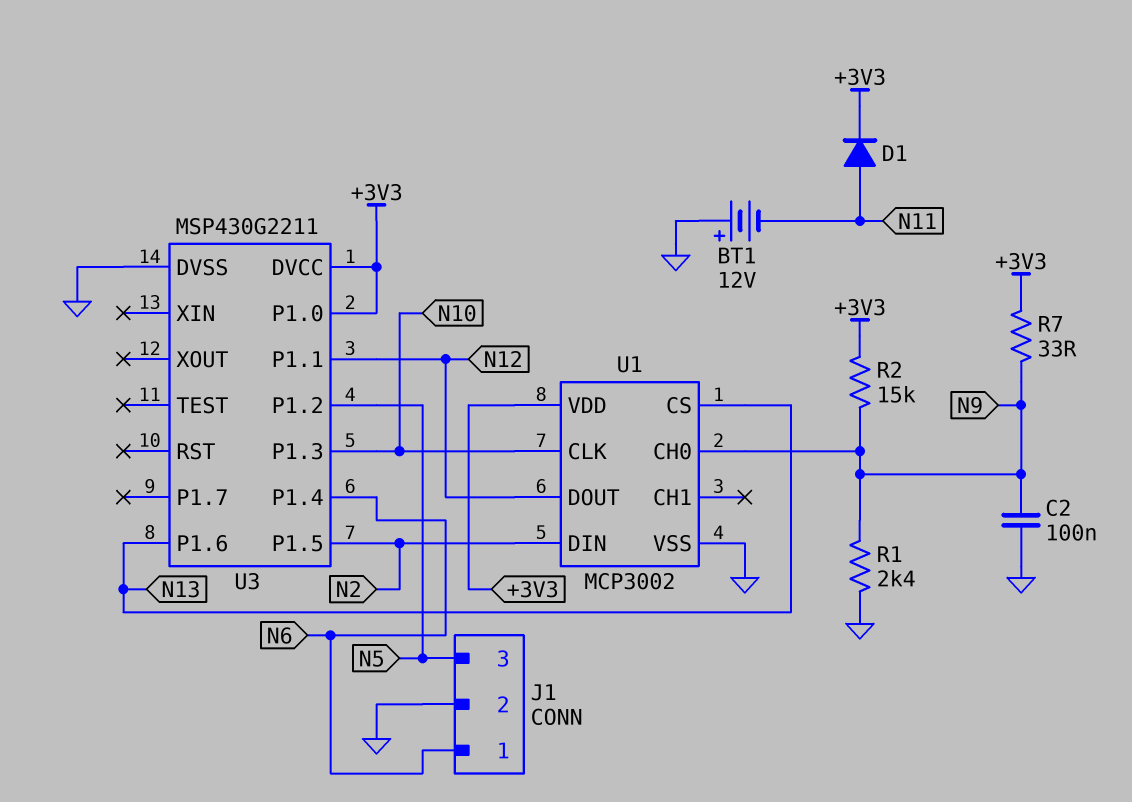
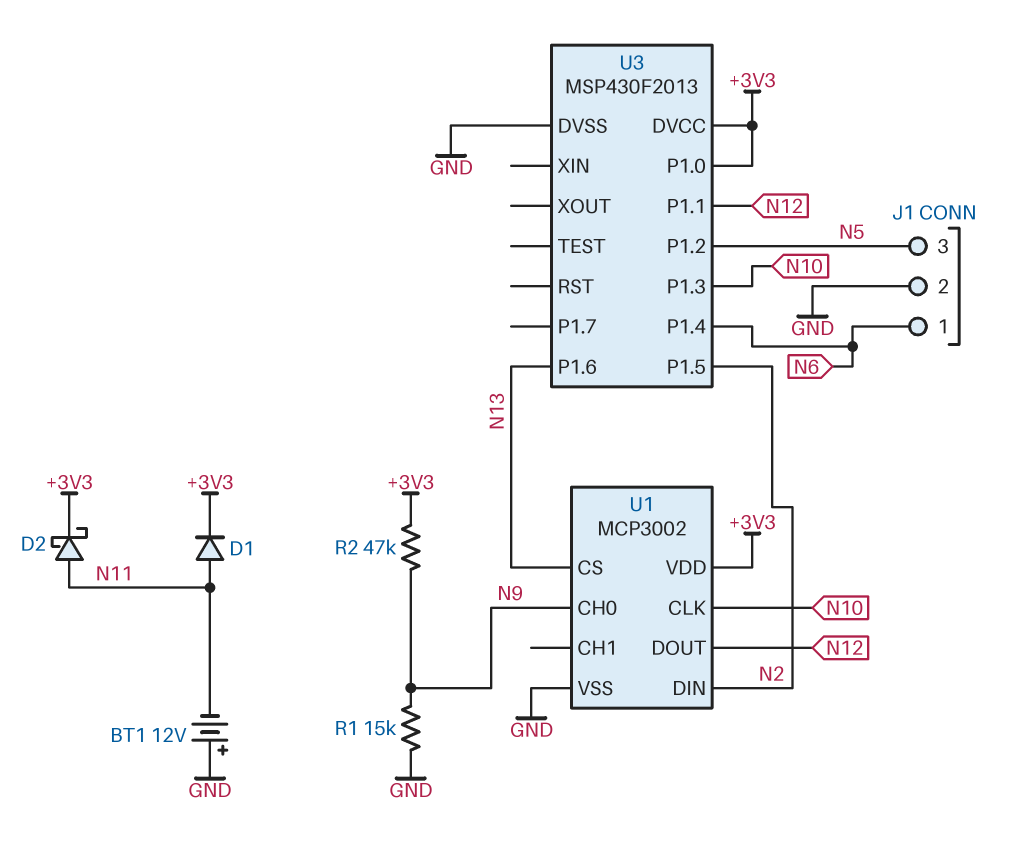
C2: 100nF (GND, N9) -> none
D2: none -> schottky (A N11, K +3V3)
R1: 2.4k (GND, N9) -> 15k (GND, N9)
R2: 15k (+3V3, N9) -> 47k (+3V3, N9)
R7: 33 (+3V3, N9) -> none
U3: MSP430G2211 -> MSP430F2013

